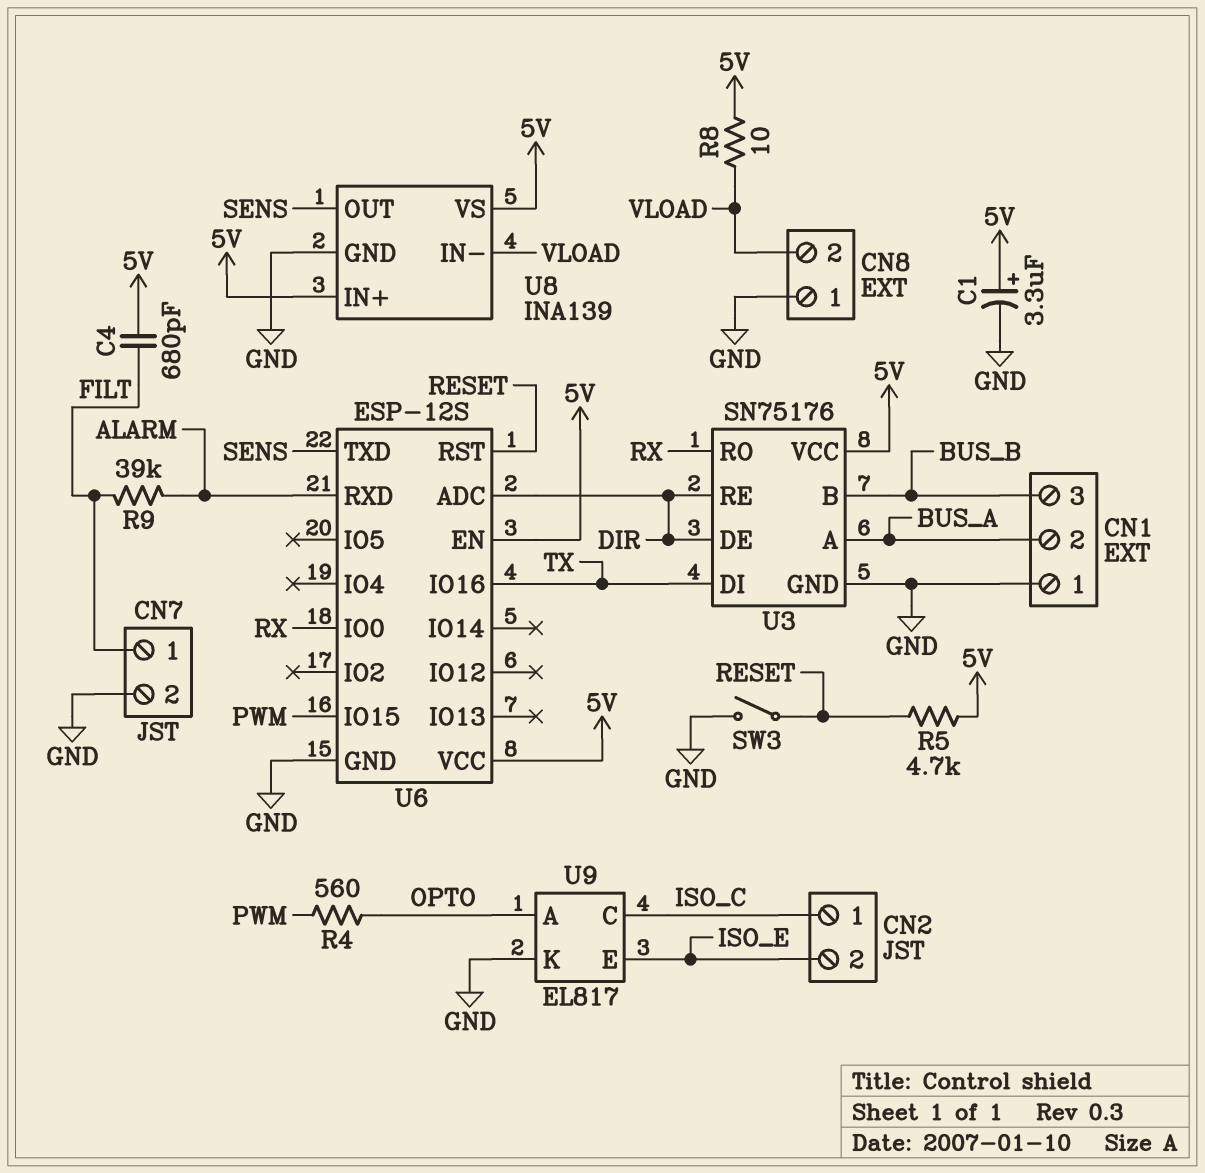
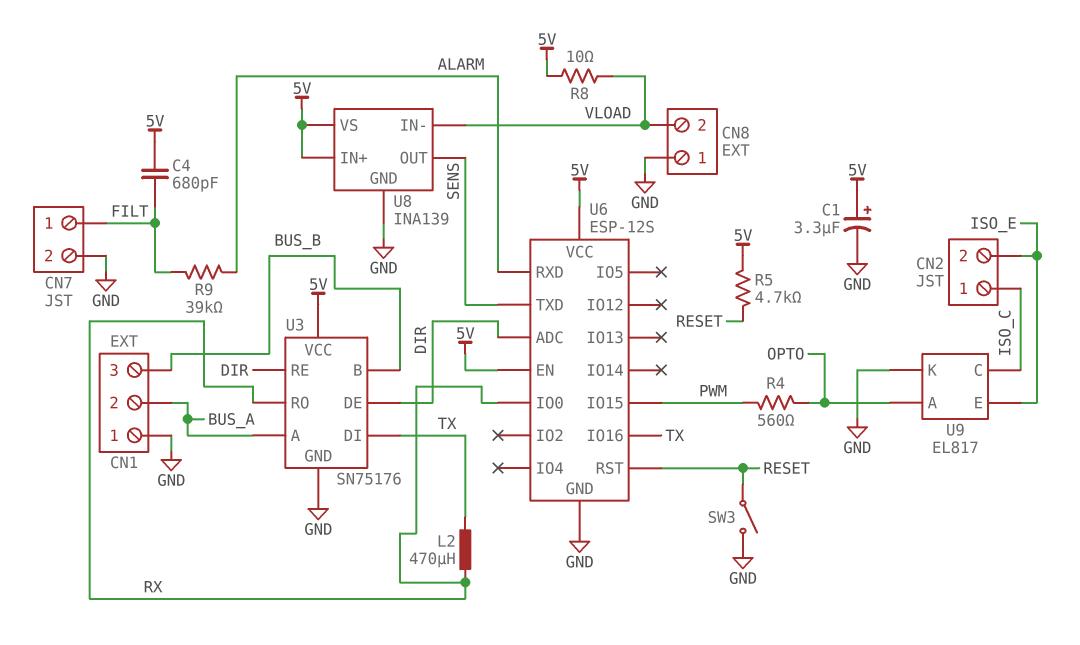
L2: none -> 470uH (RX, TX)

